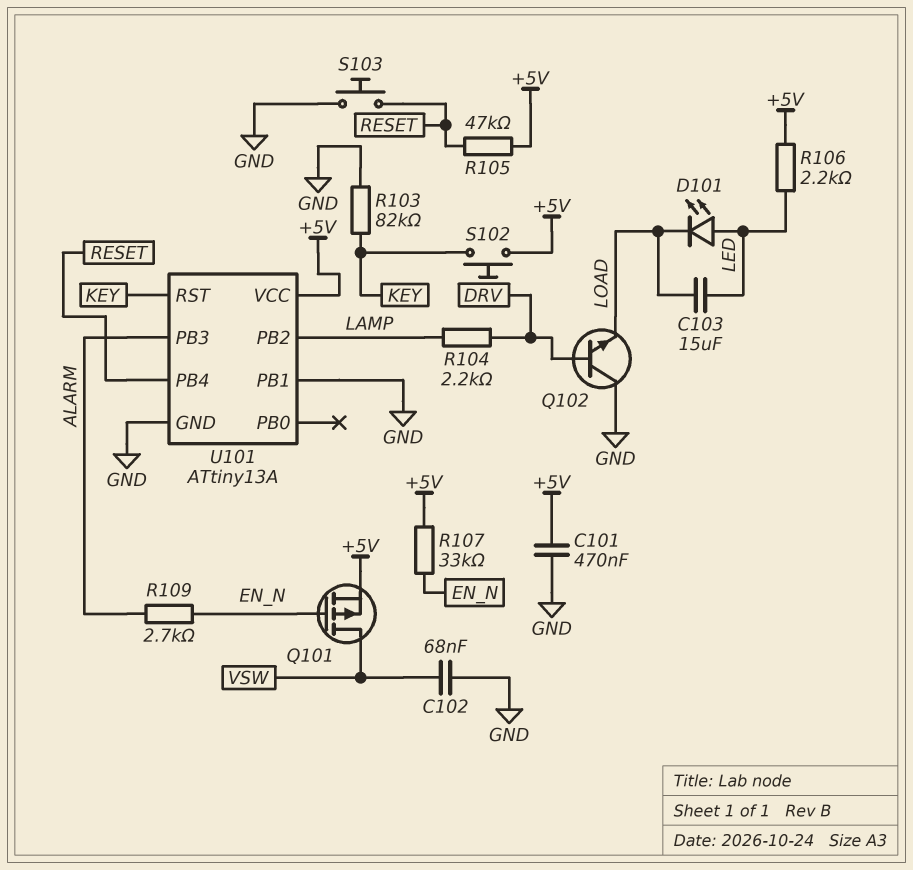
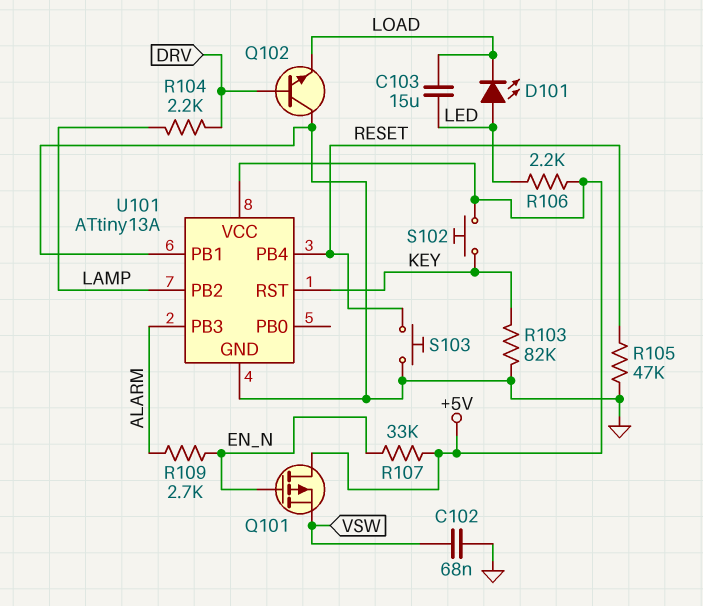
C101: 470nF (+5V, GND) -> none
Q101: PMOS (G EN_N, D VSW, S +5V) -> PMOS (G EN_N, D +5V, S VSW)
R105: 47k (+5V, RESET) -> 47k (GND, RESET)

